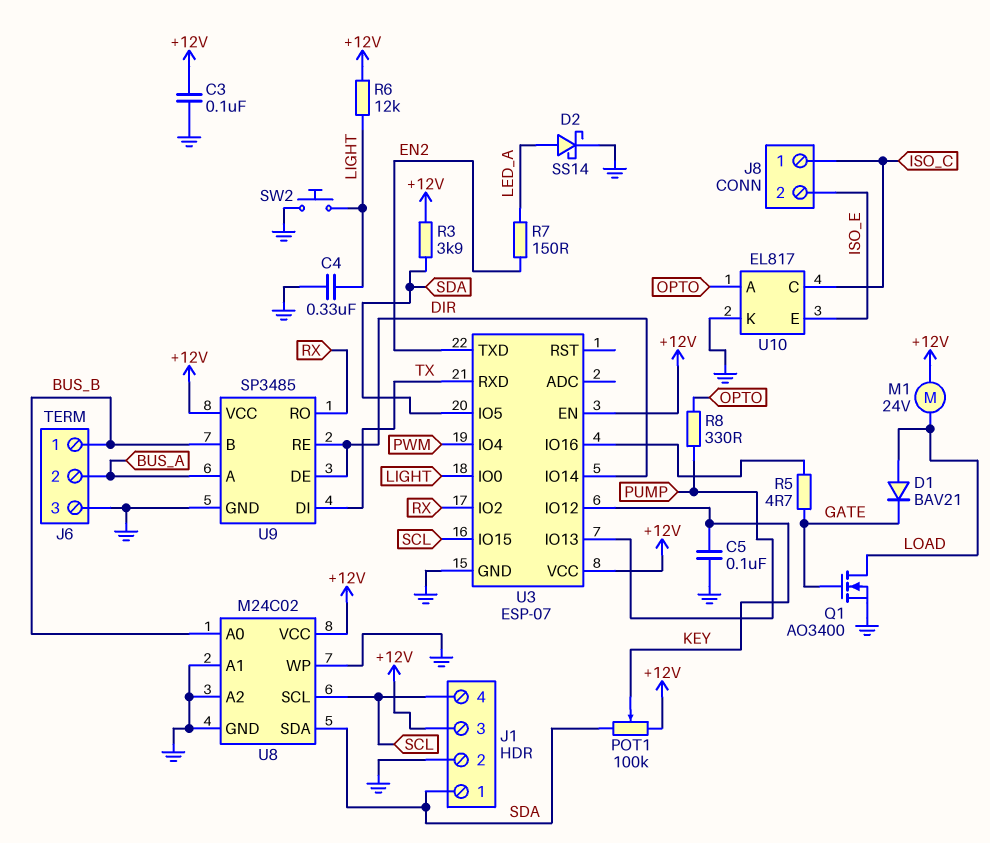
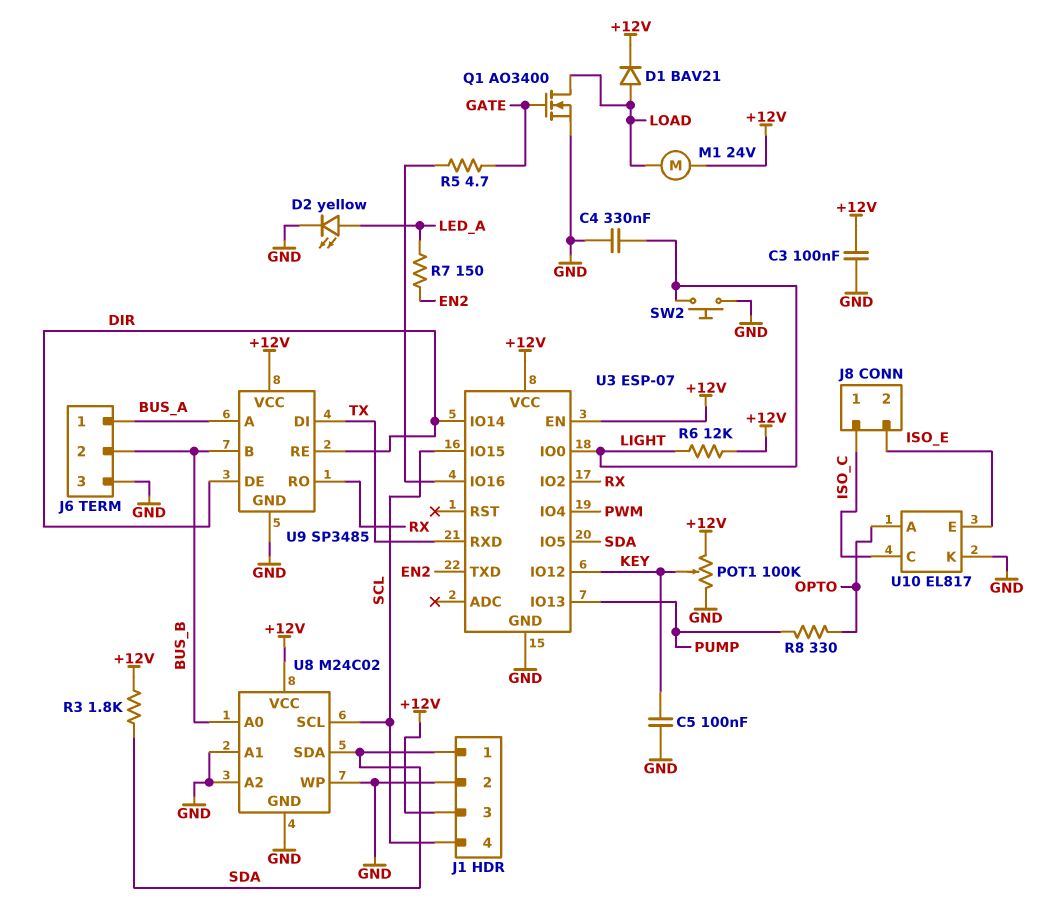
D1: diode BAV21 (A LOAD, K GATE) -> diode BAV21 (A LOAD, K +12V)
D2: schottky SS14 (A LED_A, K GND) -> LED yellow (A LED_A, K GND)
J6 pin 1: BUS_B -> BUS_A
J6 pin 2: BUS_A -> BUS_B
POT1: 100k (+12V, SDA, wiper KEY) -> 100k (+12V, GND, wiper KEY)
R3: 3.9k (+12V, SDA) -> 1.8k (+12V, SDA)

